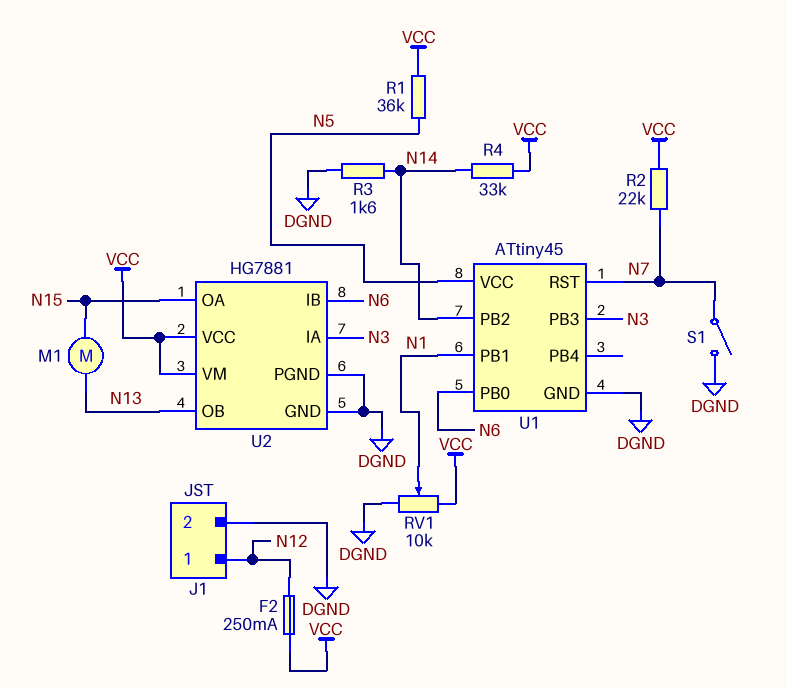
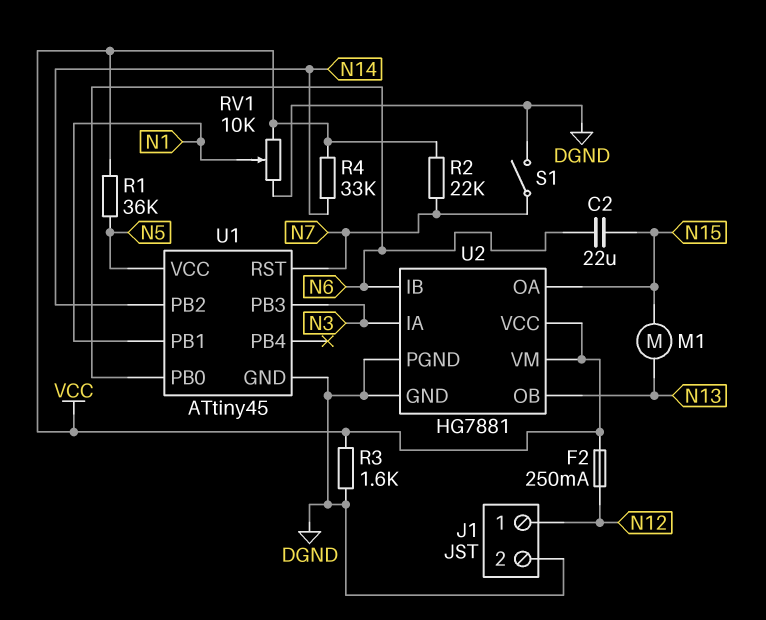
C2: none -> 22uF (N6, N15)
R3: 1.6k (DGND, N14) -> 1.6k (DGND, VCC)

